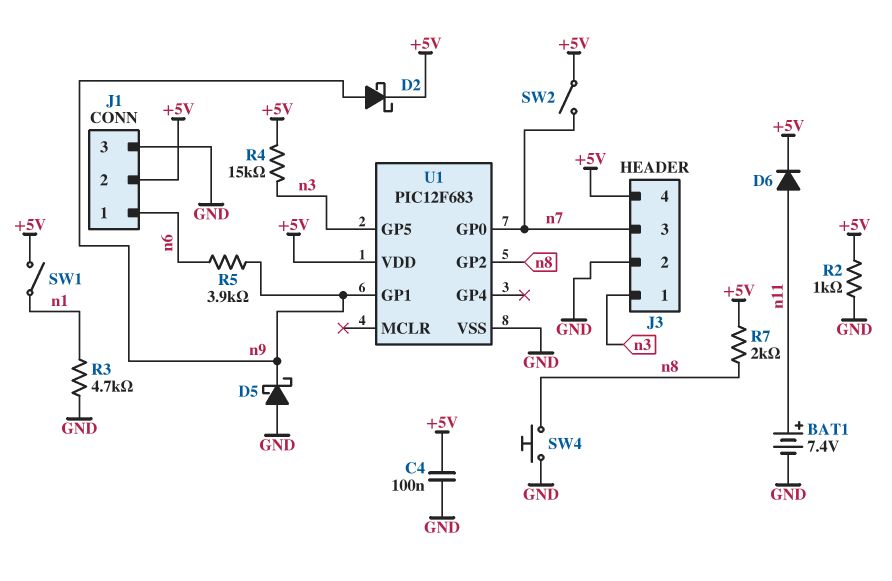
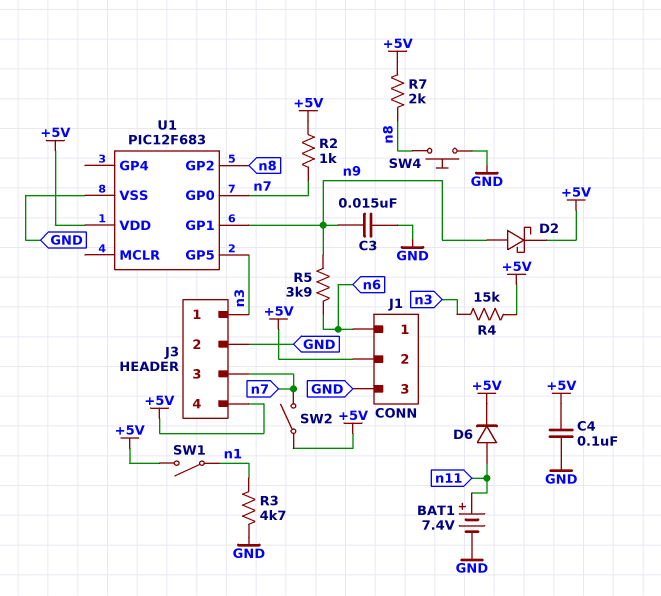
C3: none -> 15nF (GND, n9)
D5: schottky (A GND, K n9) -> none
R2: 1k (+5V, GND) -> 1k (+5V, n7)

